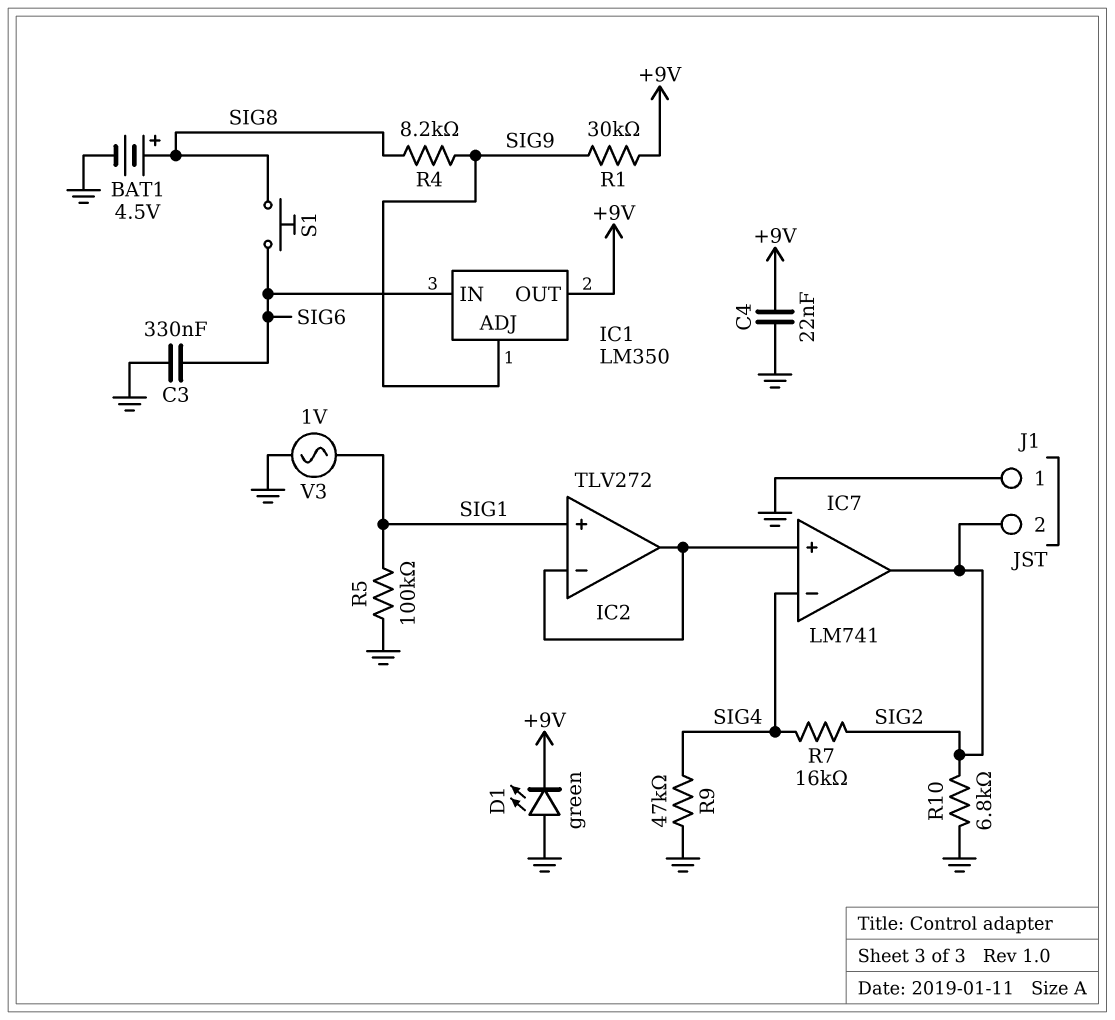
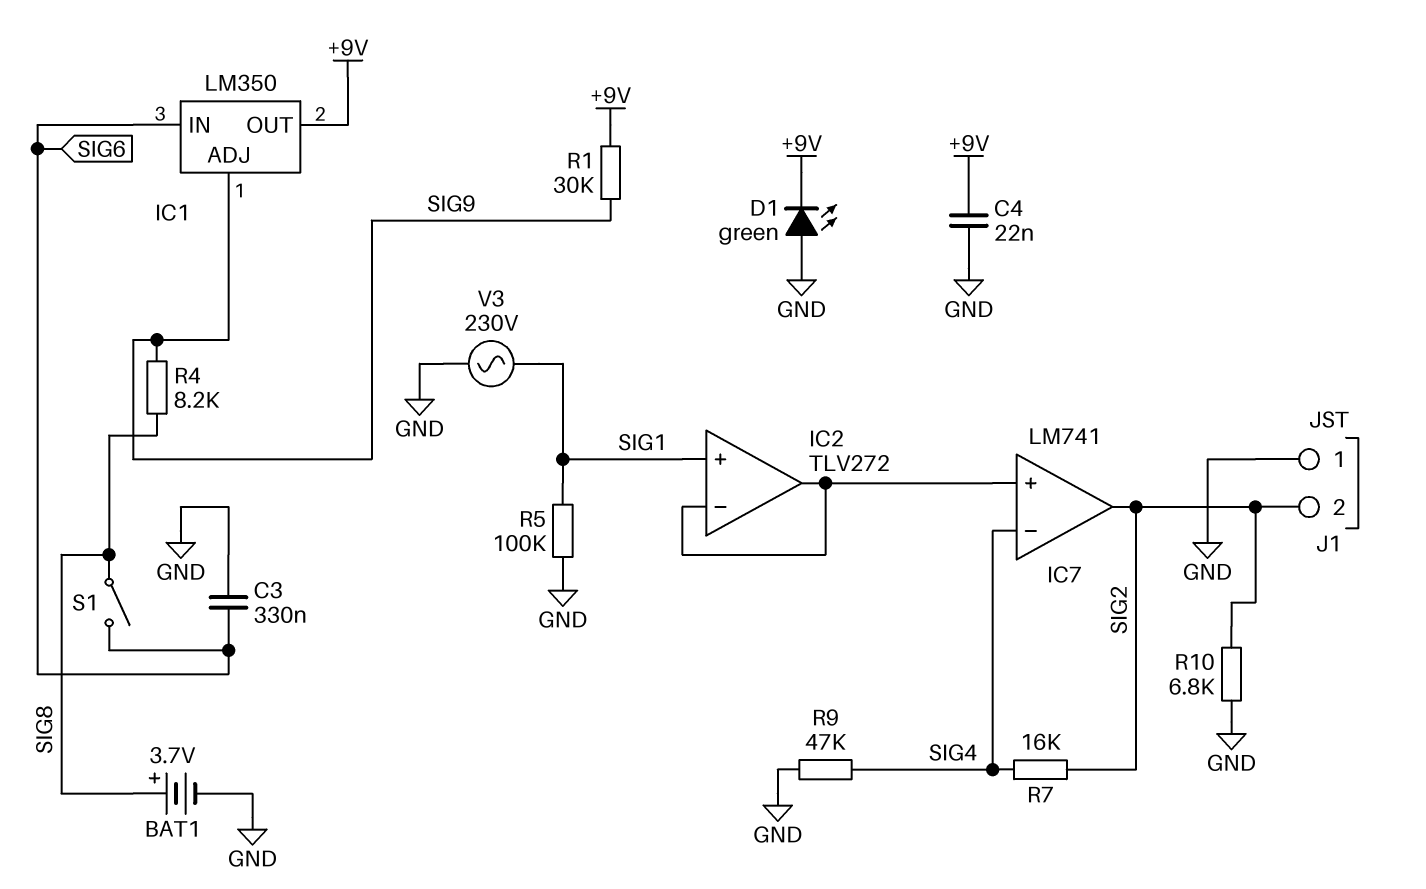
BAT1: 4.5V (plus SIG8, minus GND) -> 3.7V (plus SIG8, minus GND)
S1: button (SIG6, SIG8) -> switch (SIG6, SIG8)
V3: AC 1V (GND, SIG1) -> AC 230V (GND, SIG1)

